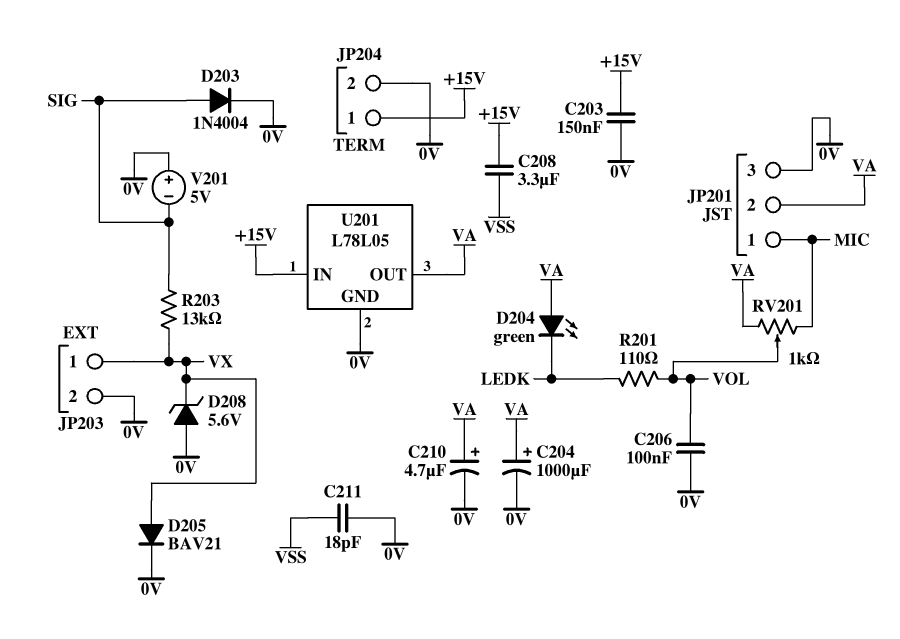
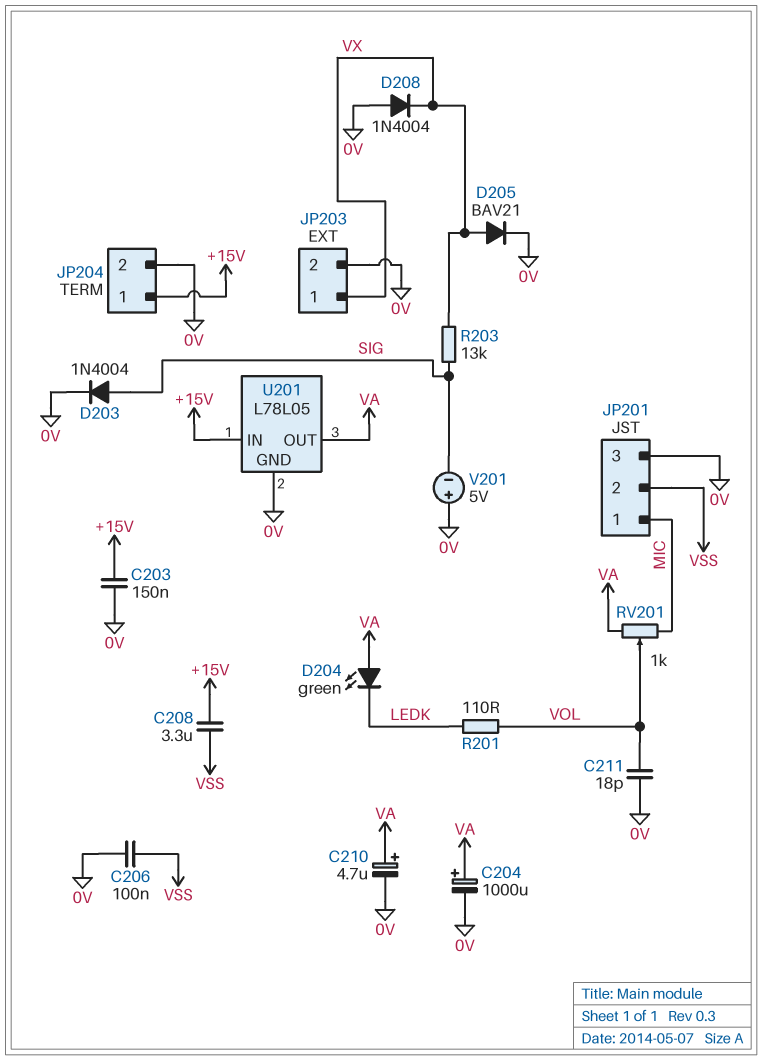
C206: 100nF (0V, VOL) -> 100nF (0V, VSS)
C211: 18pF (0V, VSS) -> 18pF (0V, VOL)
D208: zener 5.6V (A 0V, K VX) -> diode 1N4004 (A 0V, K VX)
JP201 pin 2: VA -> VSS

